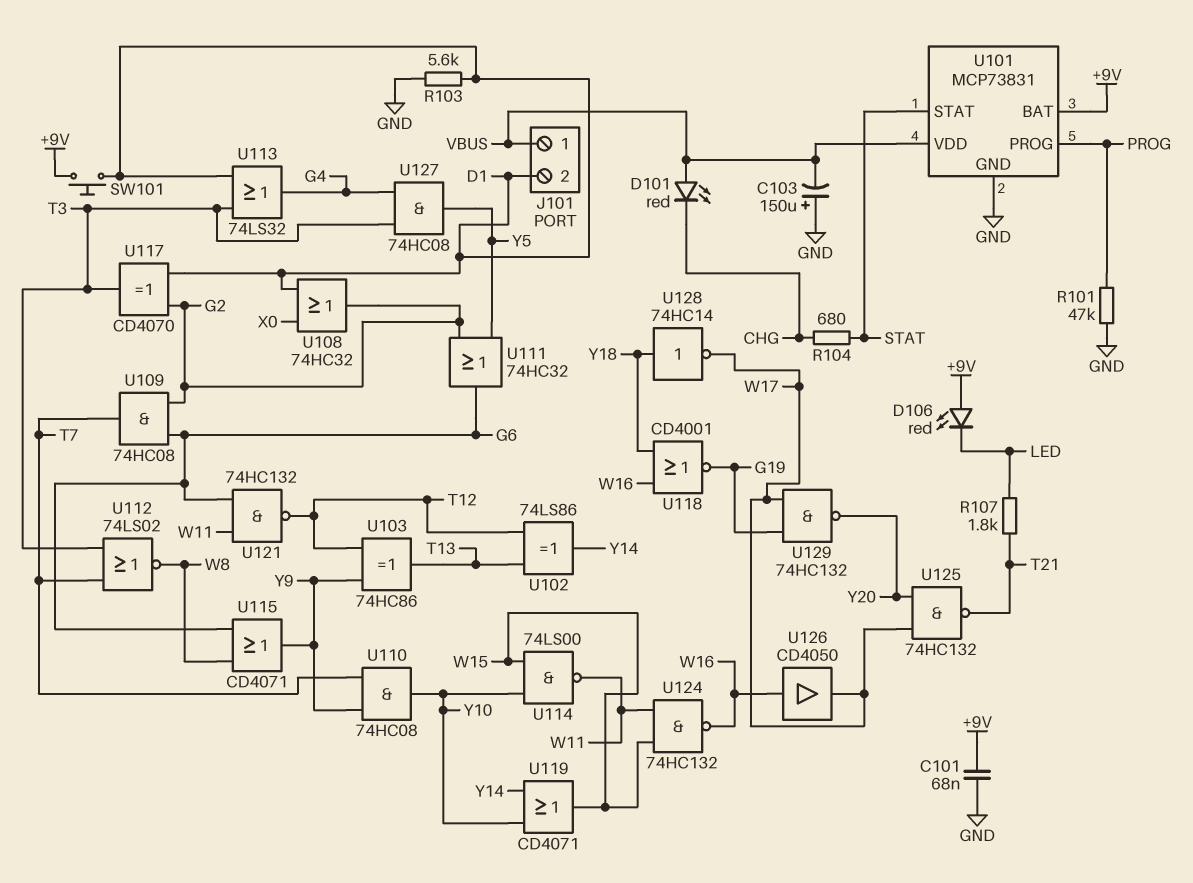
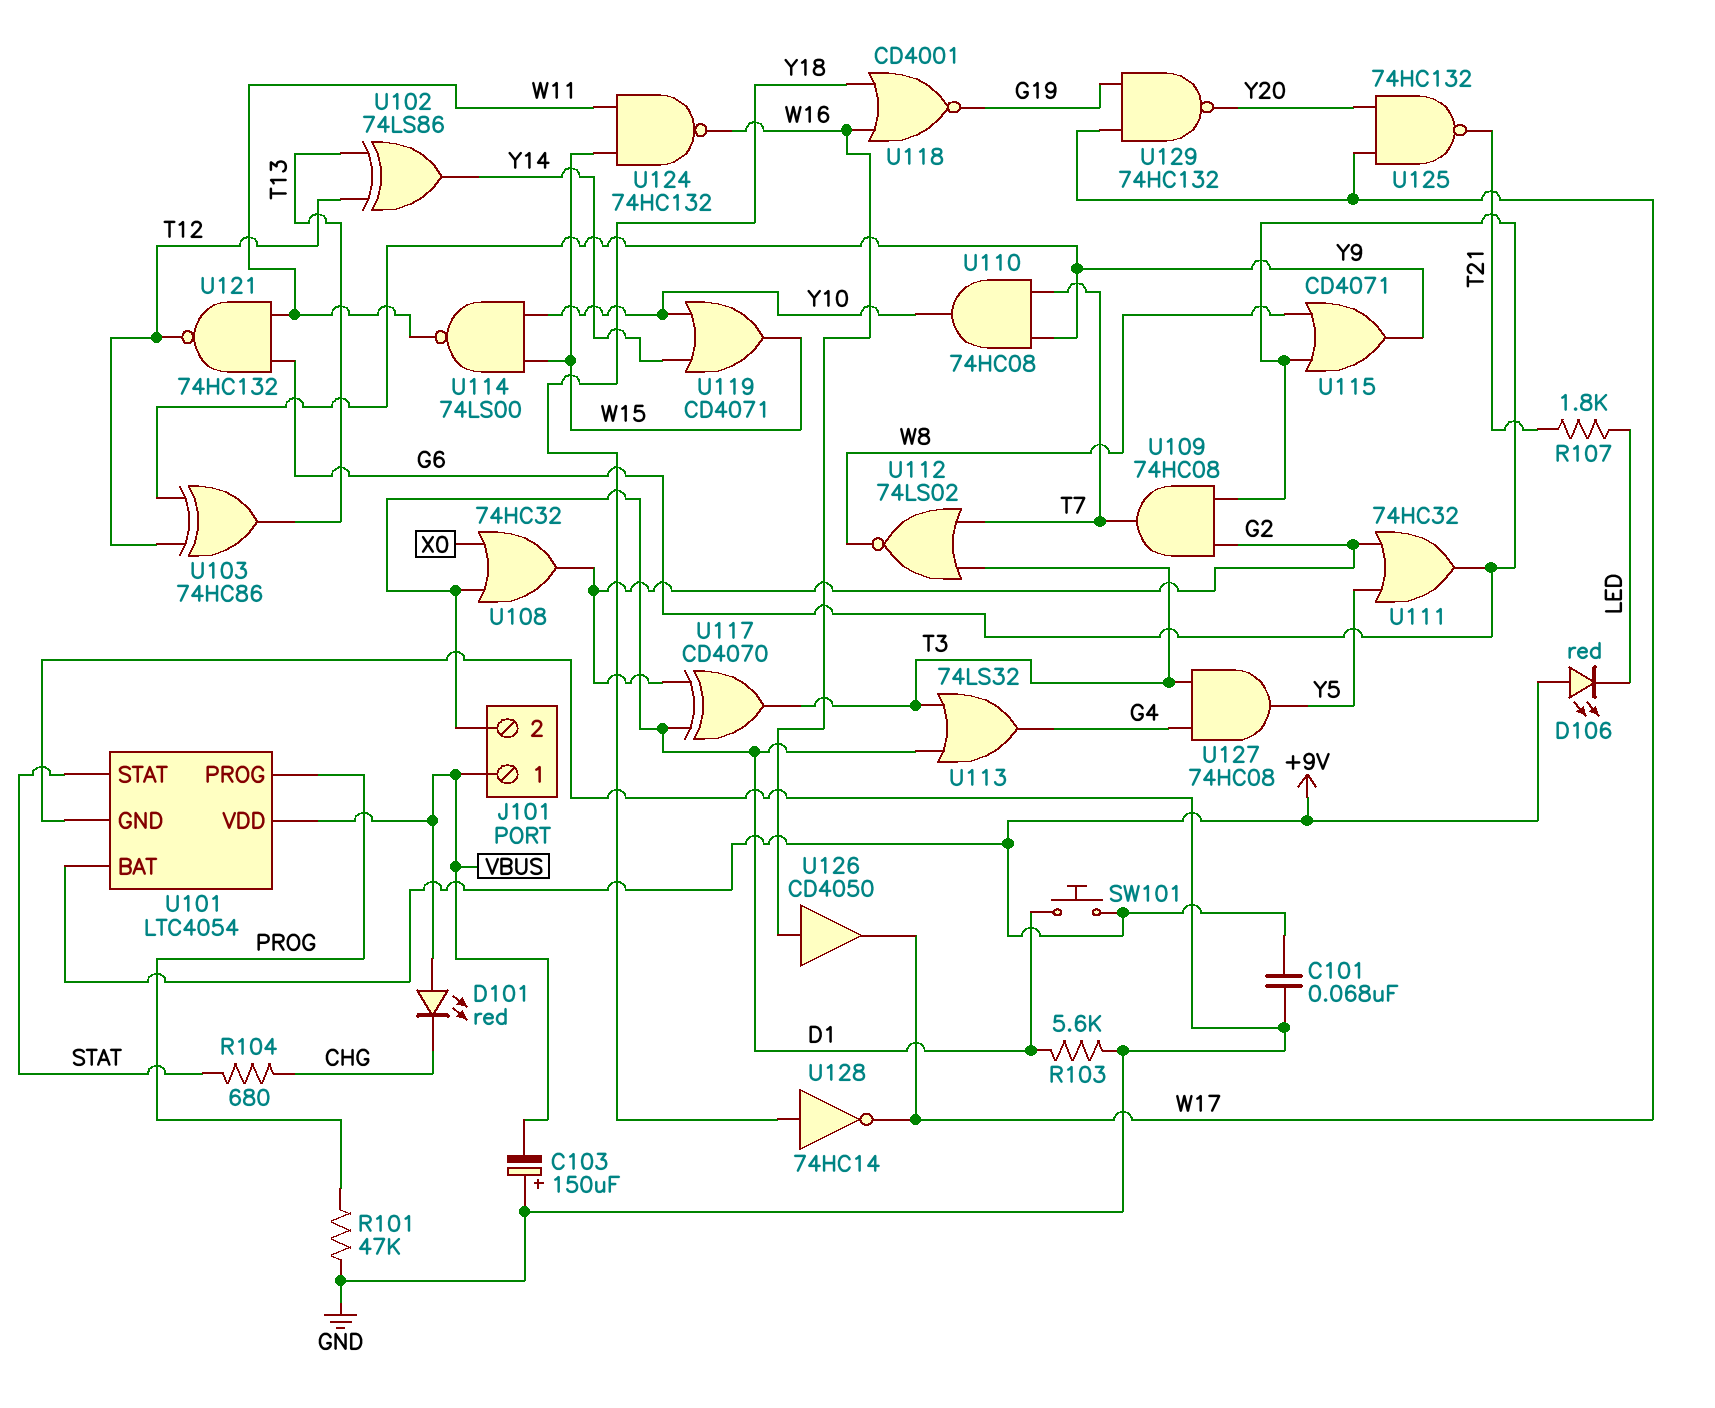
U101: MCP73831 -> LTC4054

